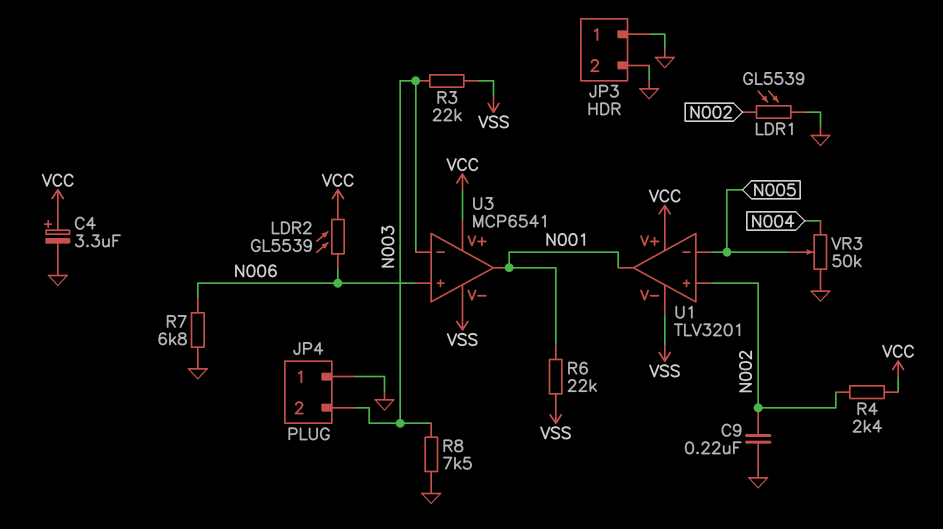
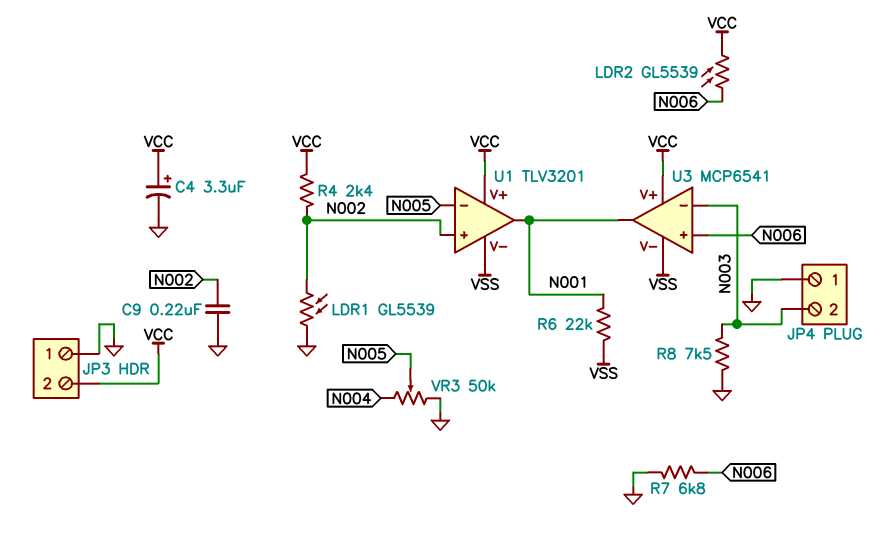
JP3 pin 2: GND -> VCC
R3: 22k (N003, VSS) -> none

